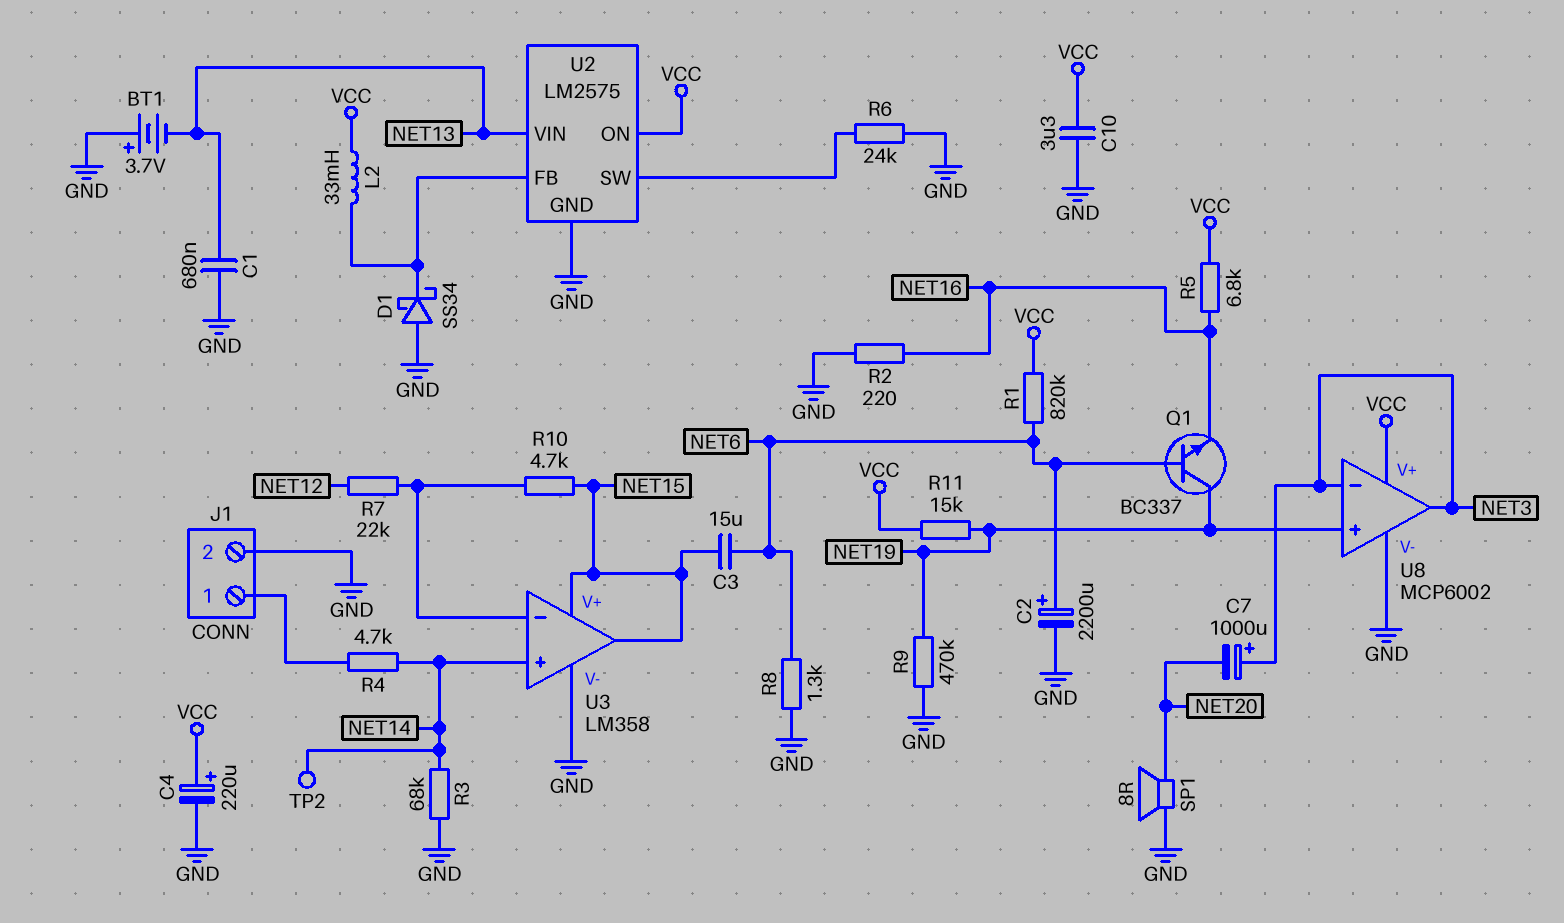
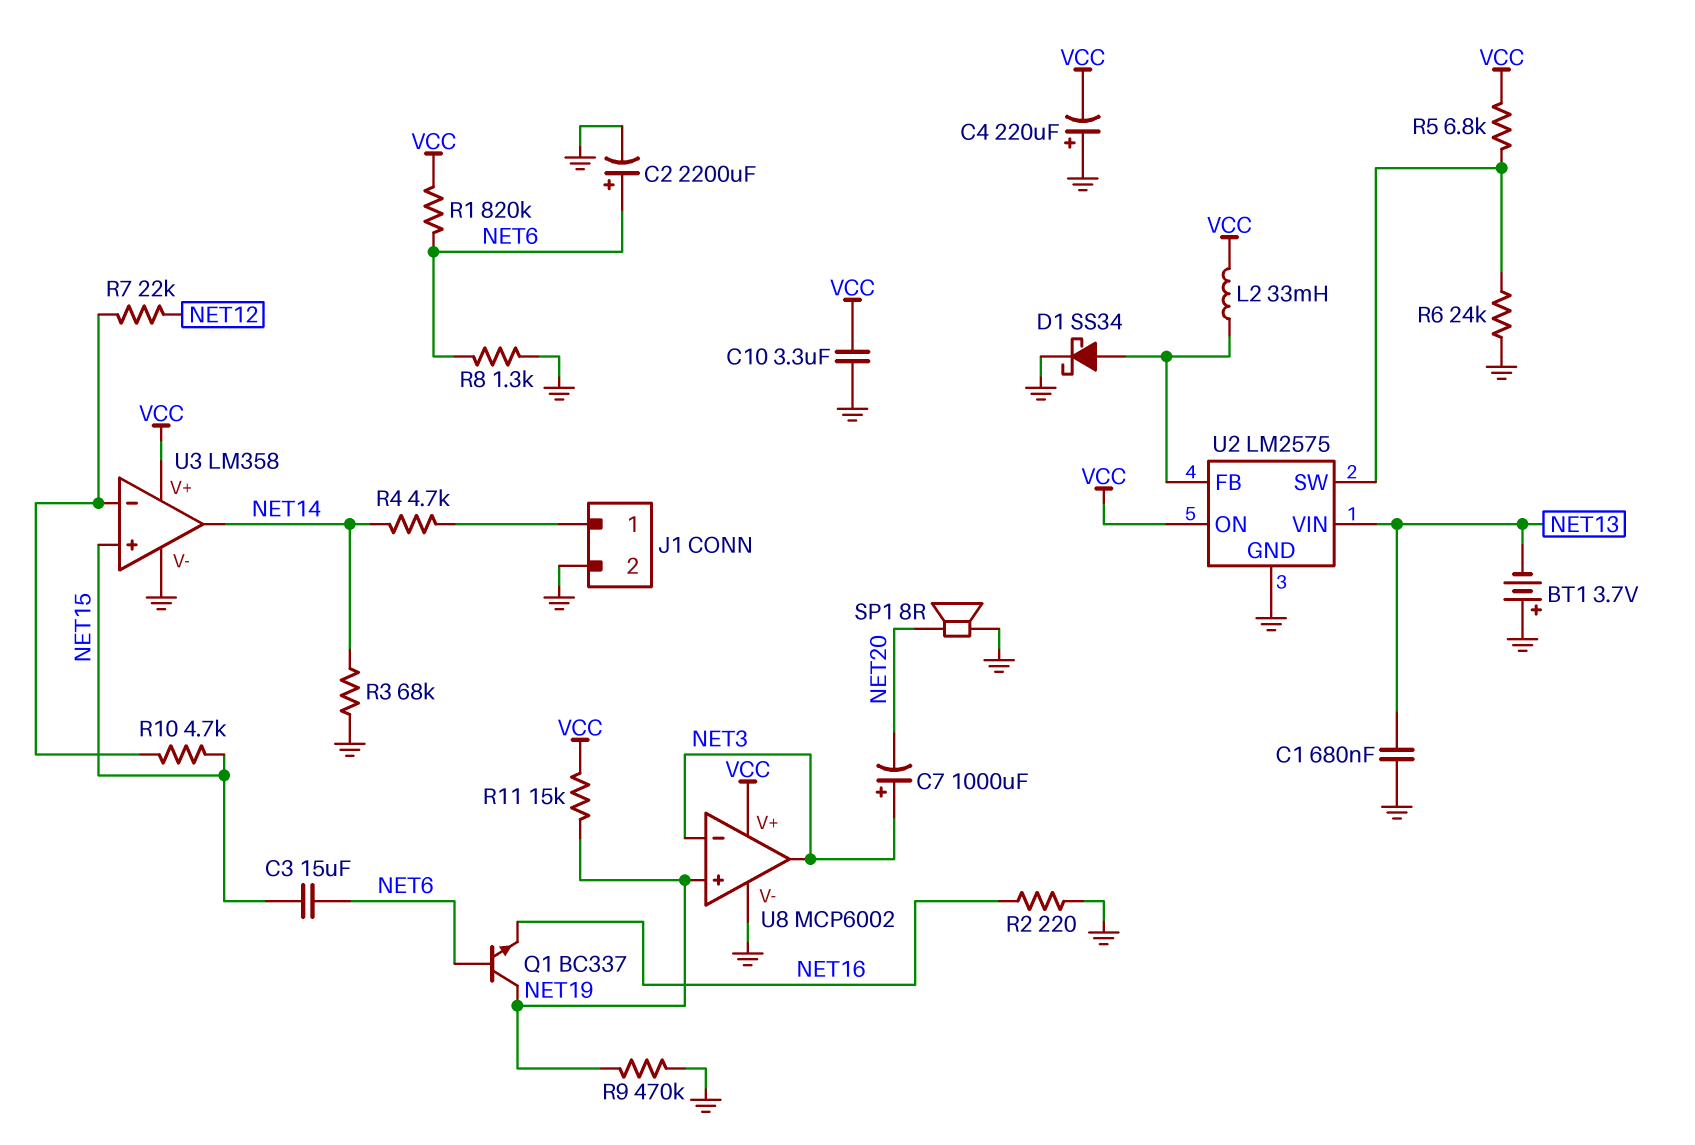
C4: 220uF (plus VCC, minus GND) -> 220uF (plus GND, minus VCC)
D1: schottky SS34 (A GND, K U2/FB) -> schottky SS34 (A U2/FB, K GND)
R5: 6.8k (NET16, VCC) -> 6.8k (U2/SW, VCC)
TP2: test point (NET14) -> none
U3 pin V+: NET15 -> VCC
U3 pin in+: NET14 -> NET15
U3 pin out: NET15 -> NET14

